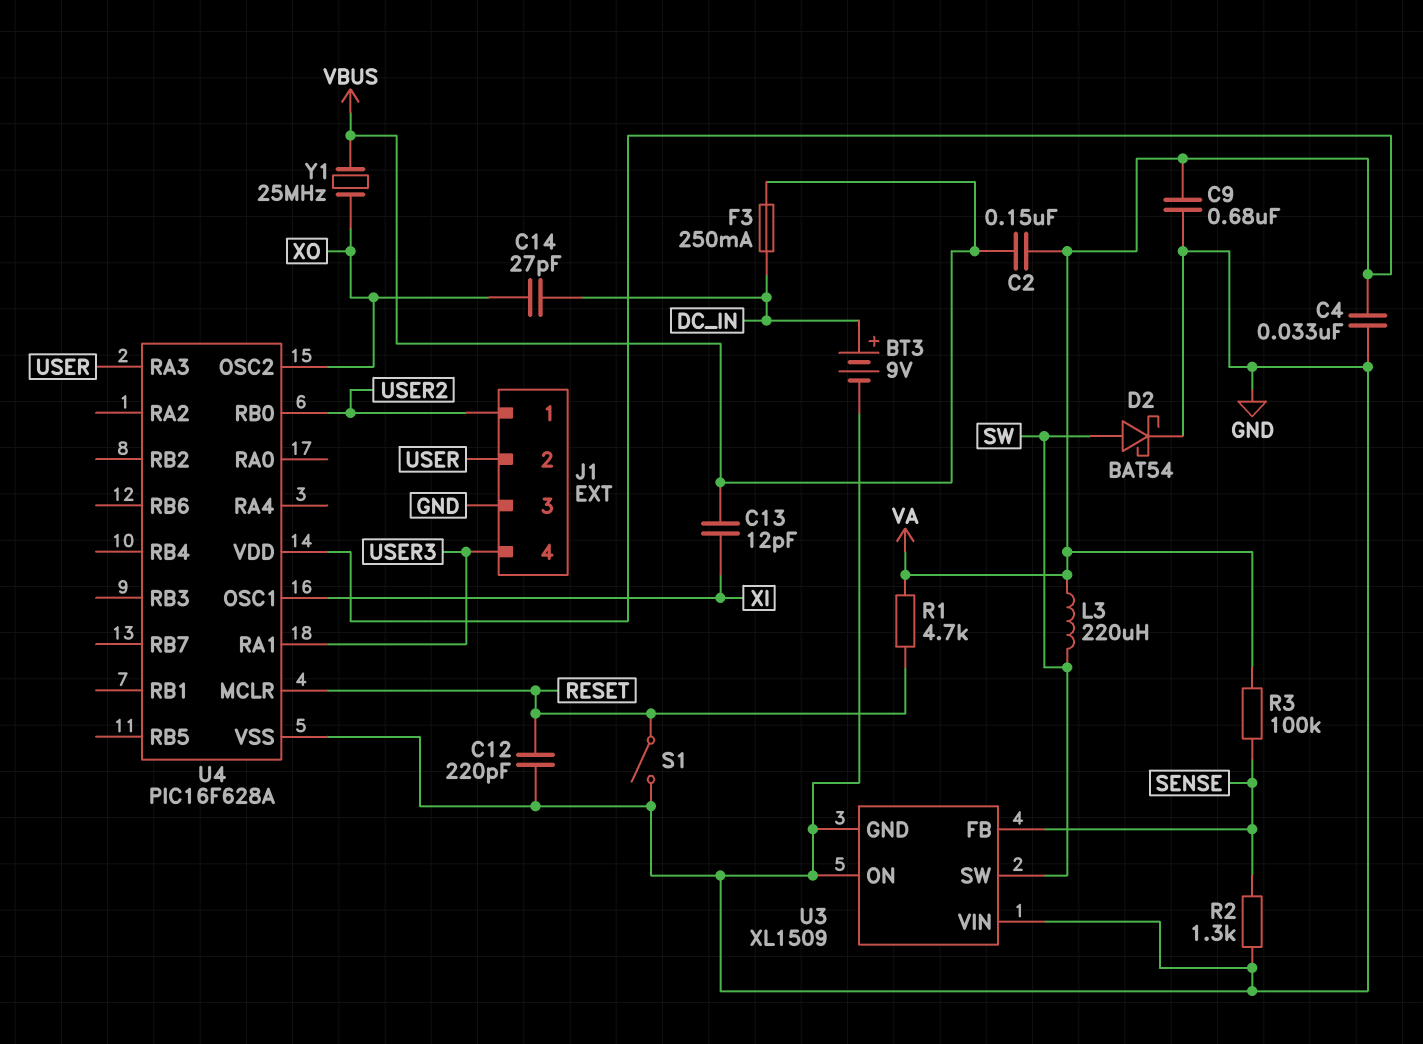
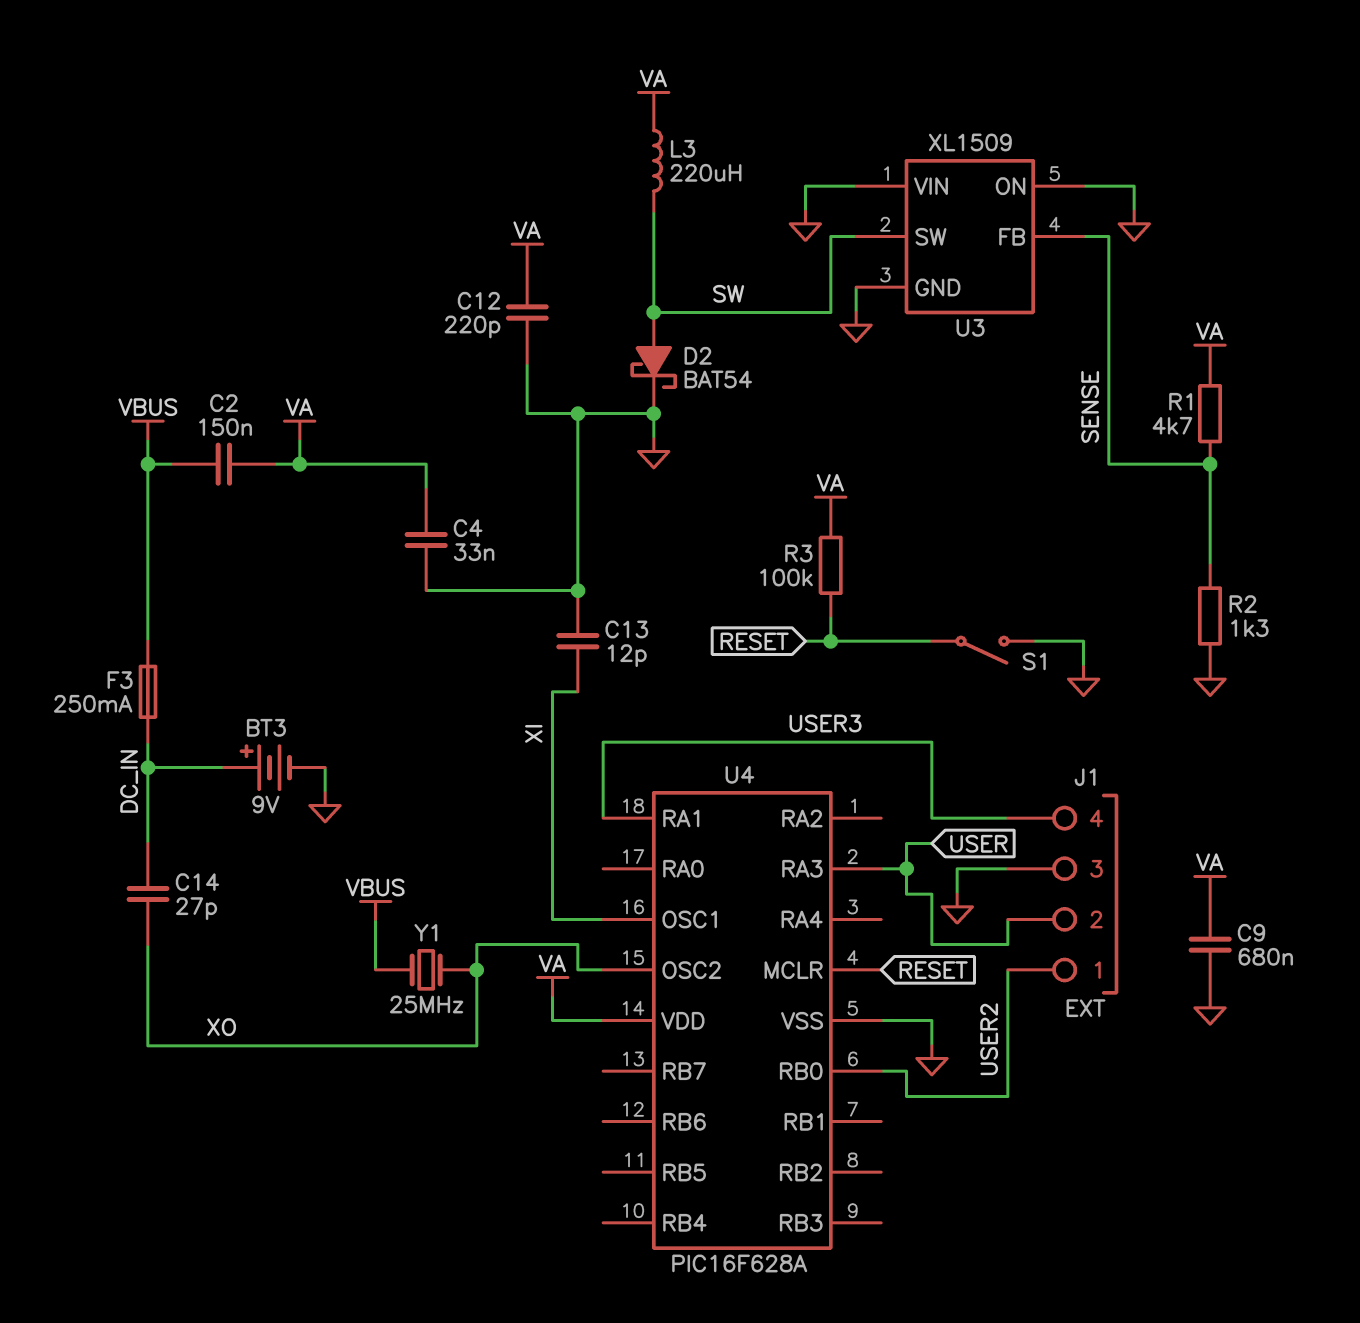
C12: 220pF (GND, RESET) -> 220pF (GND, VA)
C13: 12pF (VBUS, XI) -> 12pF (GND, XI)
R1: 4.7k (RESET, VA) -> 4.7k (SENSE, VA)
R3: 100k (SENSE, VA) -> 100k (RESET, VA)

